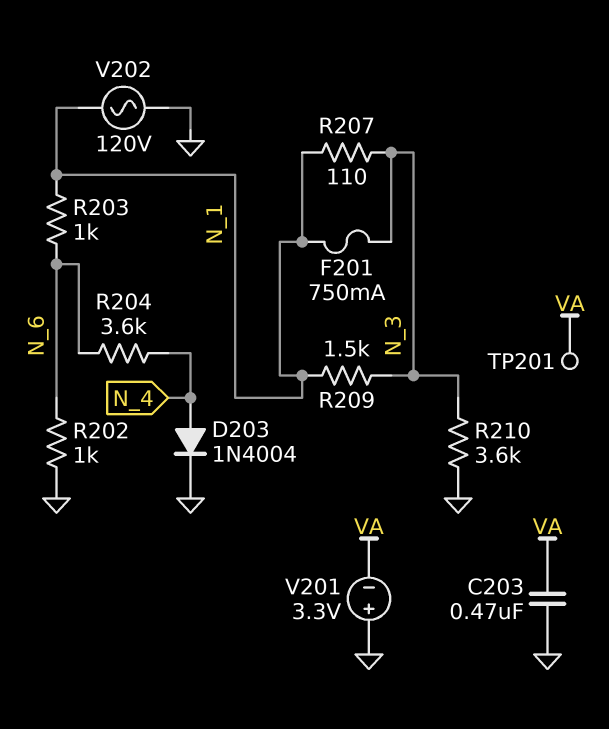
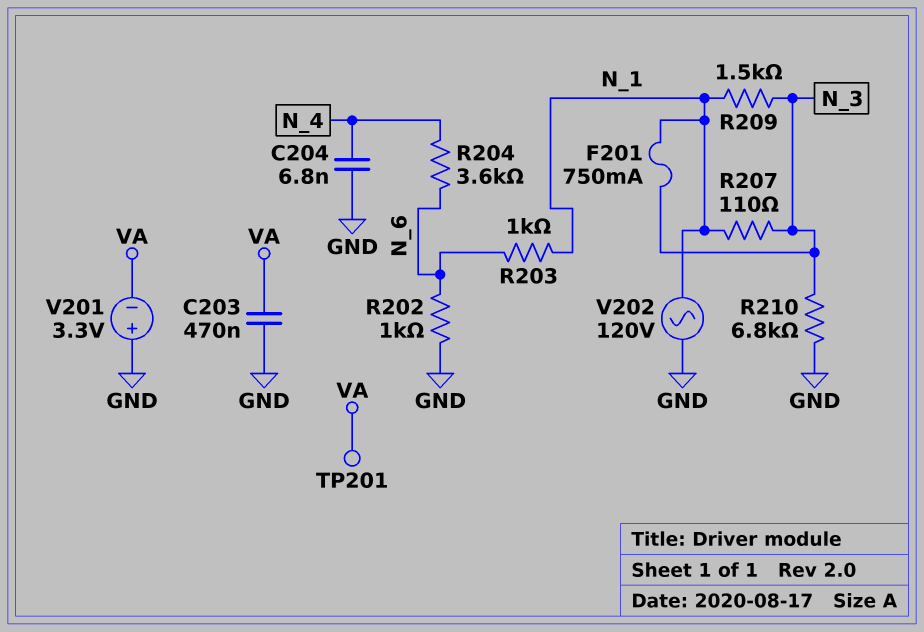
C204: none -> 6.8nF (GND, N_4)
D203: diode 1N4004 (A N_4, K GND) -> none
R210: 3.6k (GND, N_3) -> 6.8k (GND, N_3)

